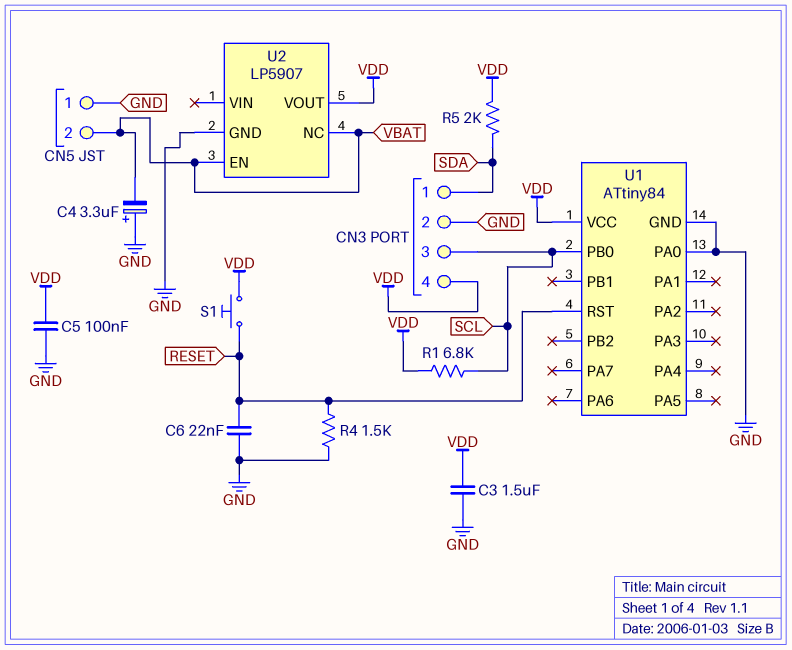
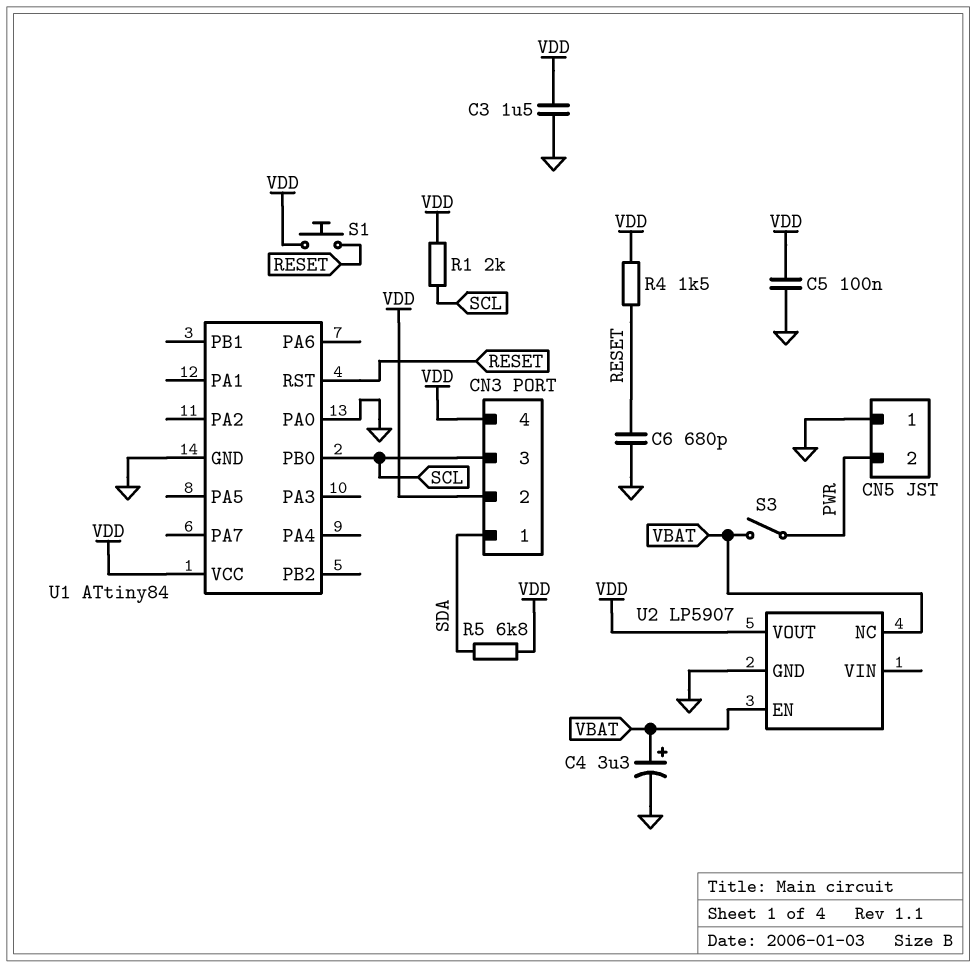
C4: 3.3uF (plus GND, minus VBAT) -> 3.3uF (plus VBAT, minus GND)
C6: 22nF (GND, RESET) -> 680pF (GND, RESET)
CN3 pin 2: GND -> VDD
CN5 pin 2: VBAT -> PWR
R1: 6.8k (SCL, VDD) -> 2k (SCL, VDD)
R4: 1.5k (GND, RESET) -> 1.5k (RESET, VDD)
R5: 2k (SDA, VDD) -> 6.8k (SDA, VDD)
S3: none -> switch (PWR, VBAT)

